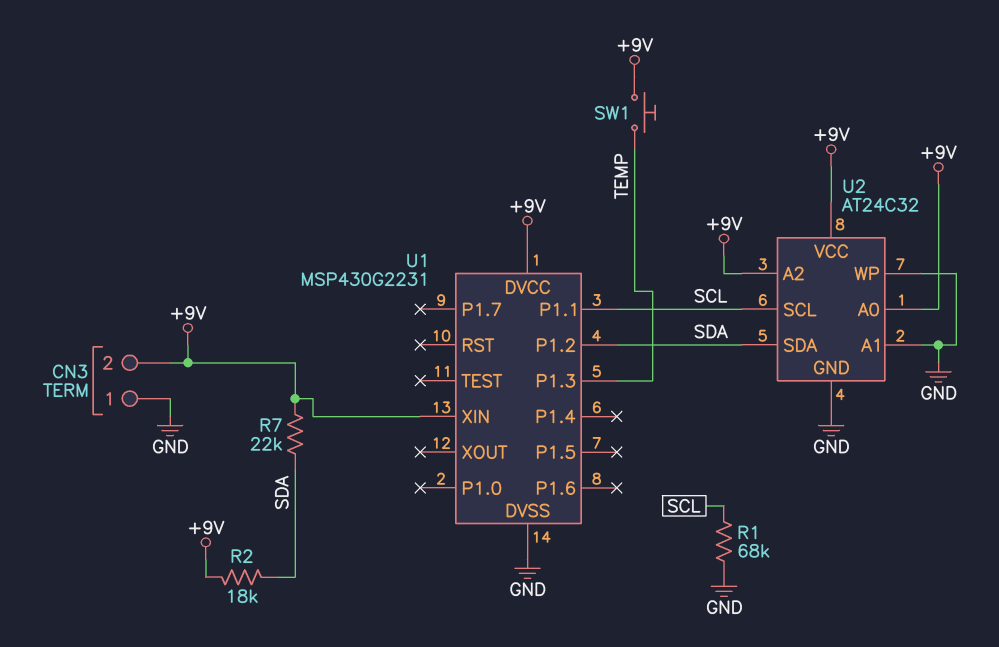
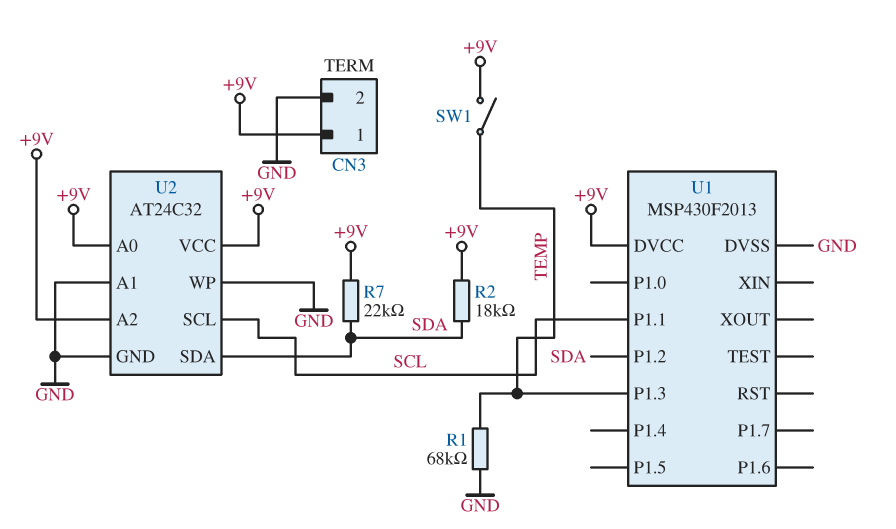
CN3 pin 1: GND -> +9V
CN3 pin 2: +9V -> GND
R1: 68k (GND, SCL) -> 68k (GND, TEMP)
SW1: button (+9V, TEMP) -> switch (+9V, TEMP)
U1: MSP430G2231 -> MSP430F2013
U1 pin XIN: +9V -> none

